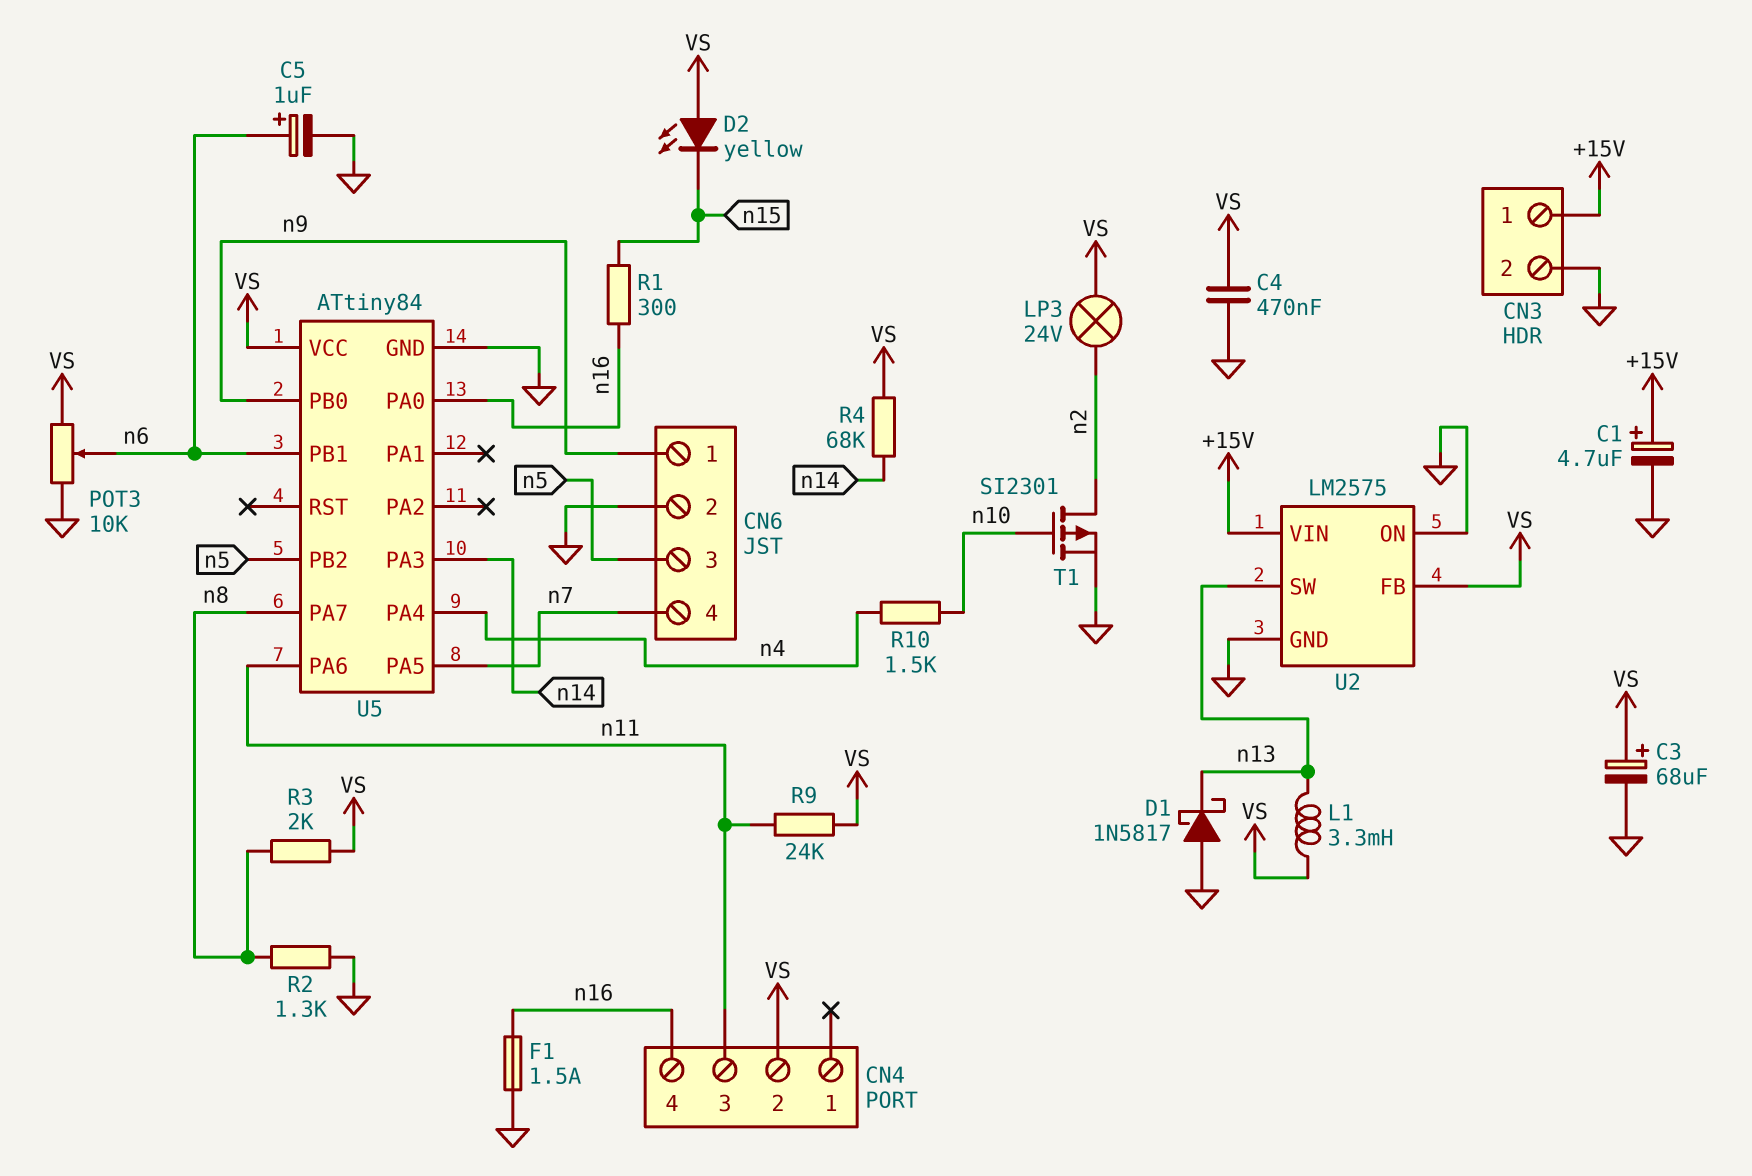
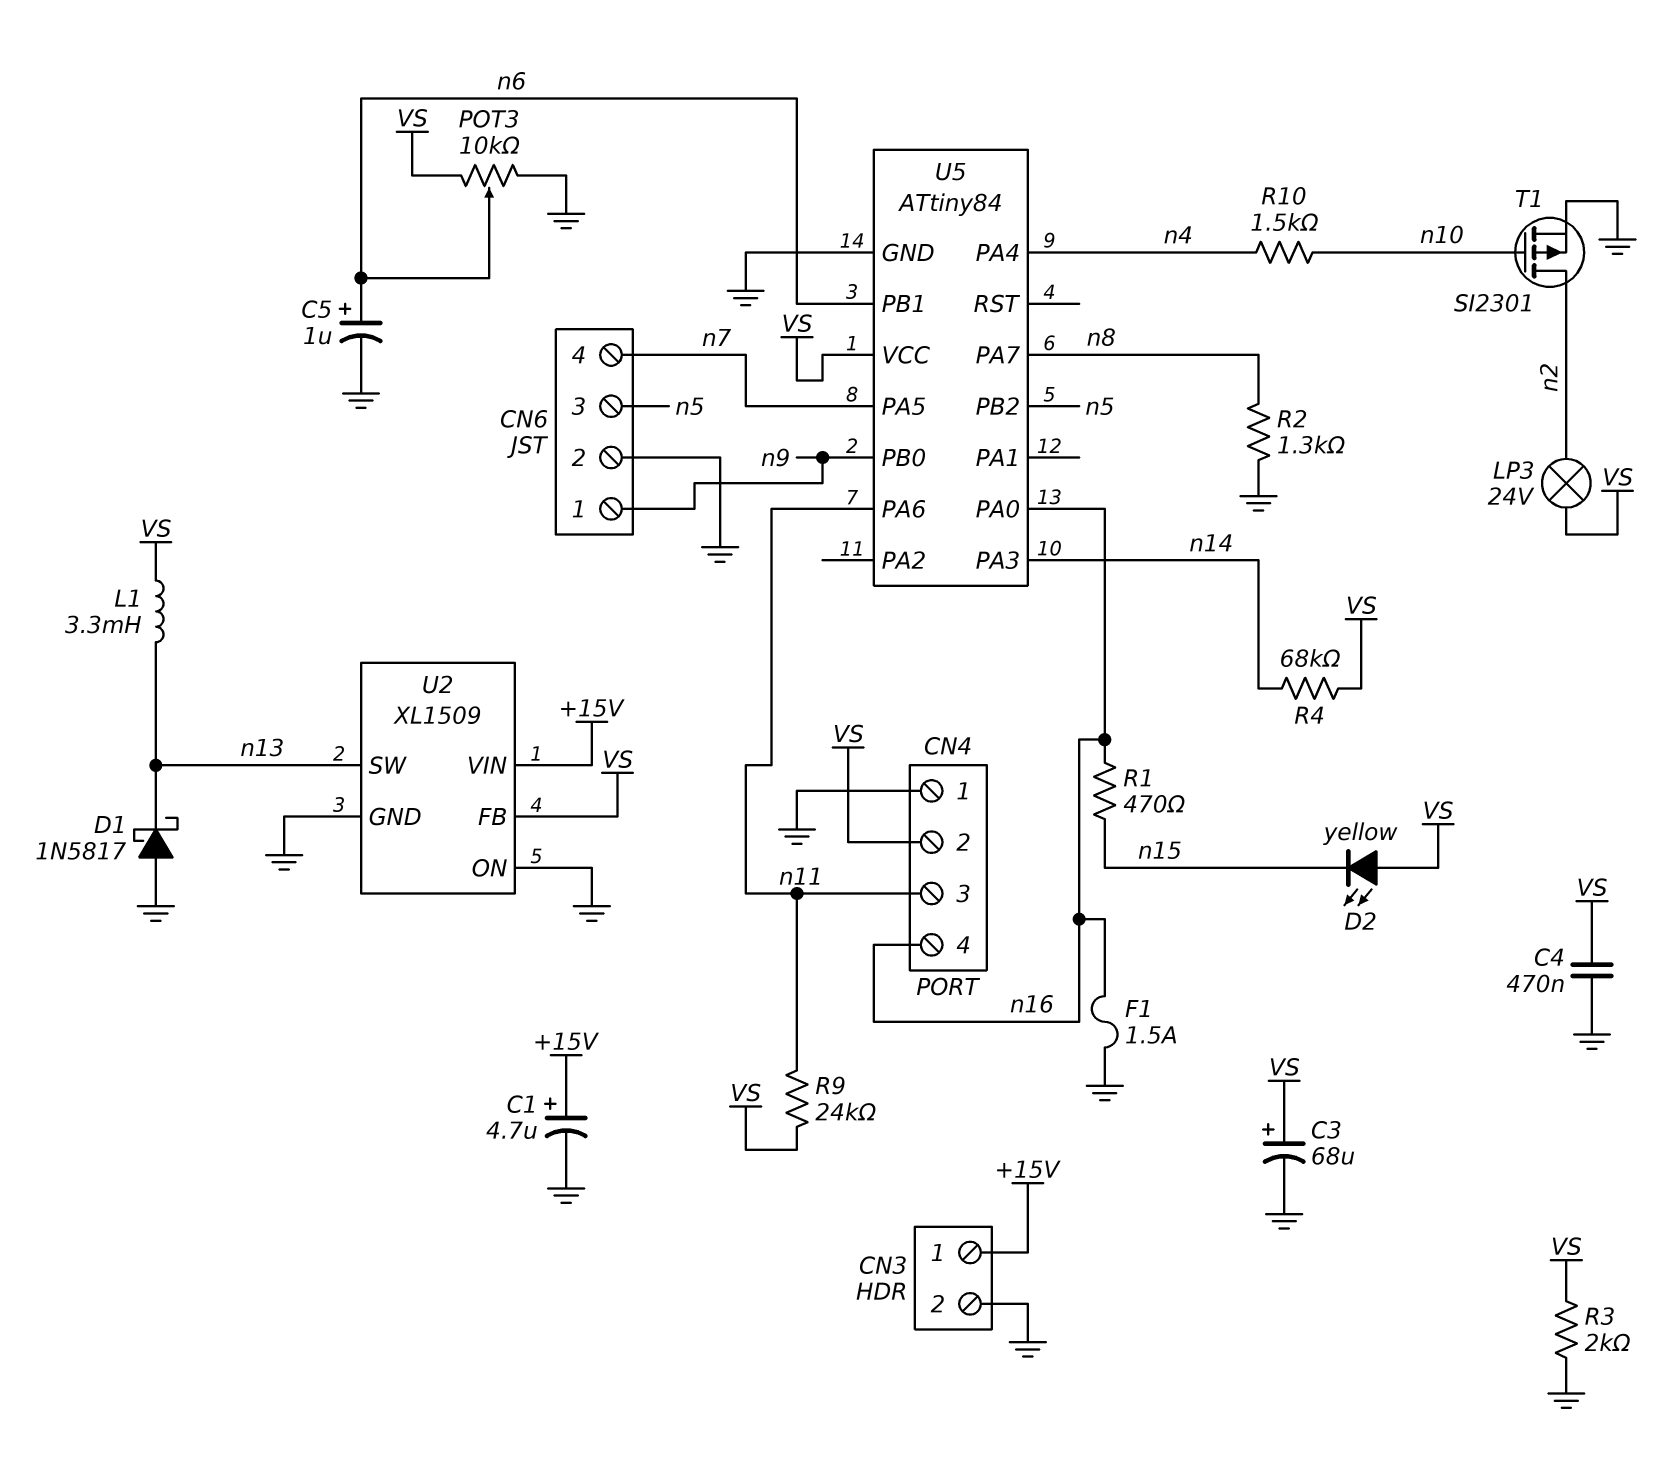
CN4 pin 1: none -> GND
R1: 300 (n15, n16) -> 470 (n15, n16)
R3: 2k (VS, n8) -> 2k (GND, VS)
U2: LM2575 -> XL1509

